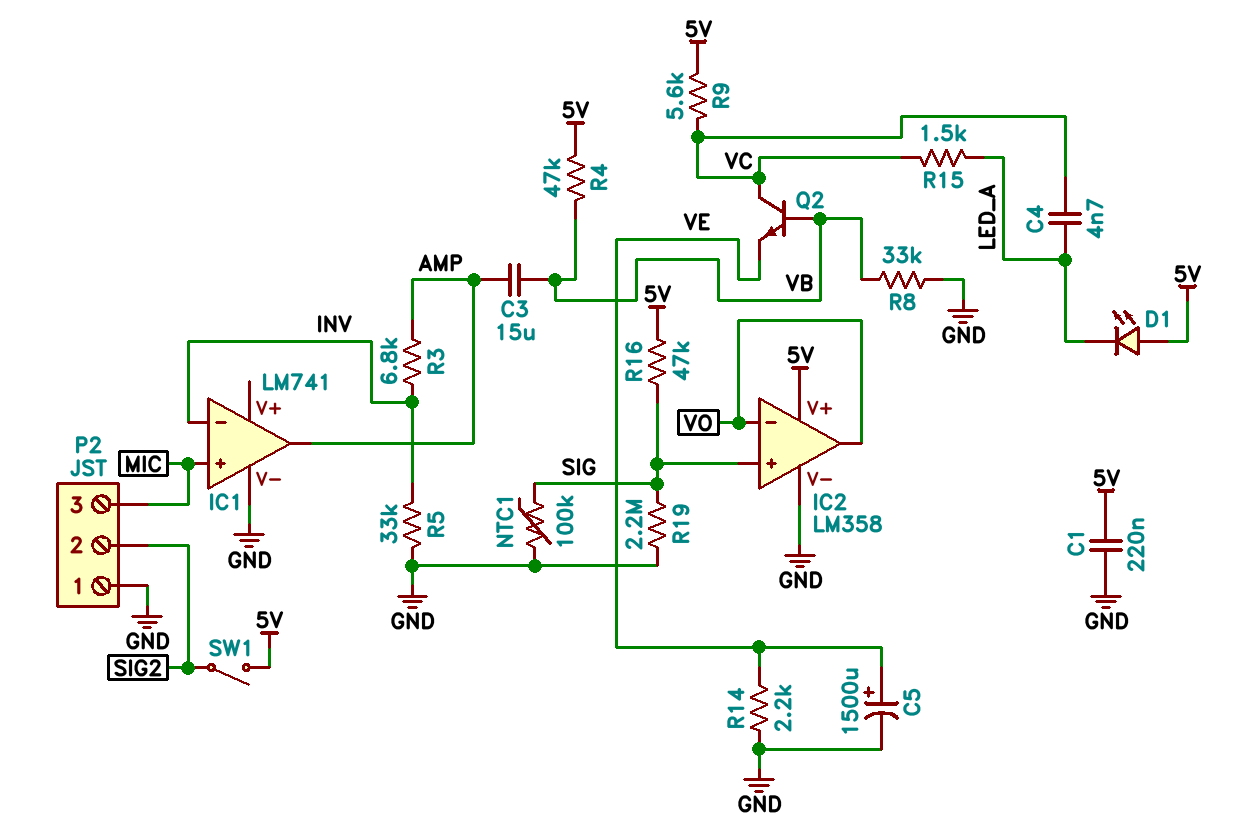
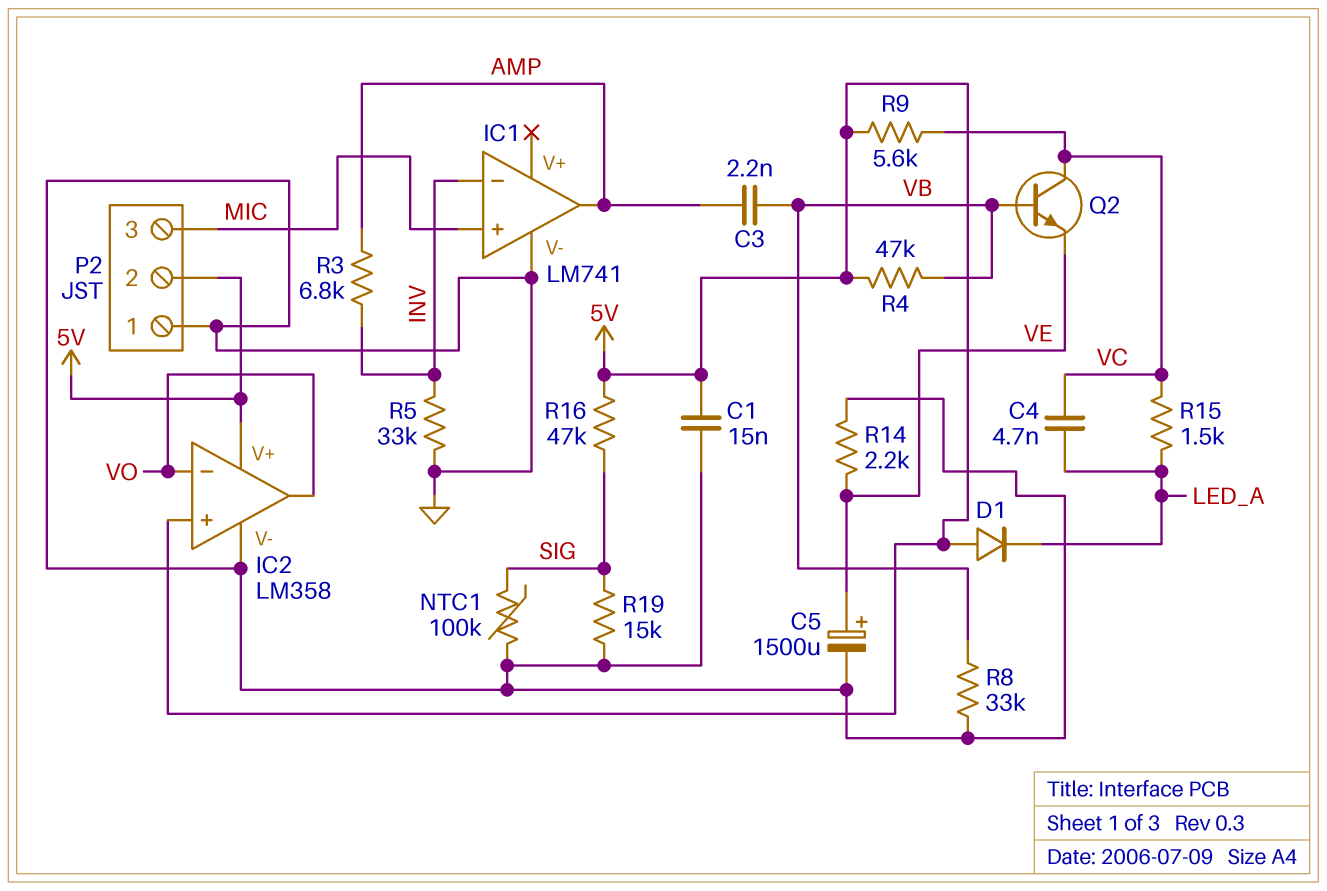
C1: 220nF (5V, GND) -> 15nF (5V, GND)
C3: 15uF (AMP, VB) -> 2.2nF (AMP, VB)
D1: LED (A 5V, K LED_A) -> diode (A 5V, K LED_A)
IC2 pin in+: SIG -> 5V
P2 pin 2: SIG2 -> 5V
R19: 2.2M (GND, SIG) -> 15k (GND, SIG)
SW1: switch (5V, SIG2) -> none

